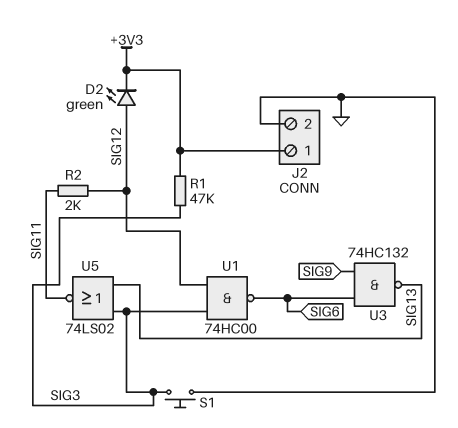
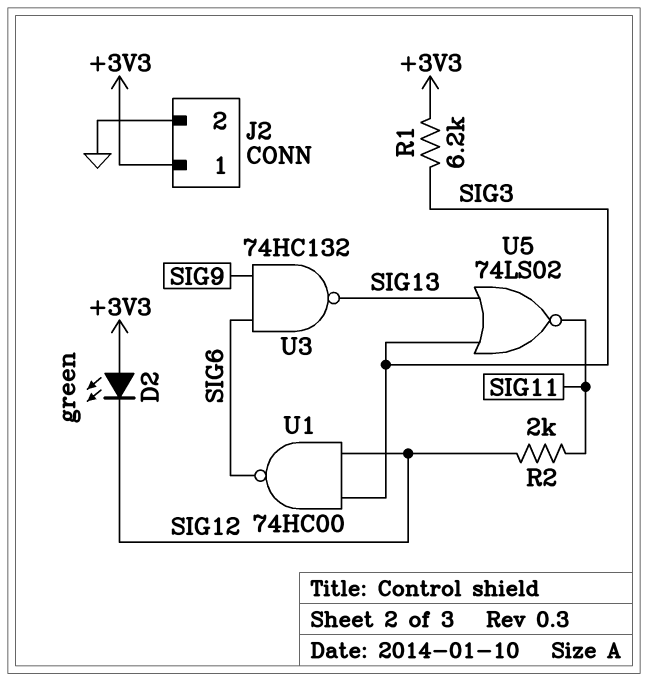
D2: LED green (A SIG12, K +3V3) -> LED green (A +3V3, K SIG12)
R1: 47k (+3V3, SIG3) -> 6.2k (+3V3, SIG3)
S1: button (GND, SIG3) -> none

